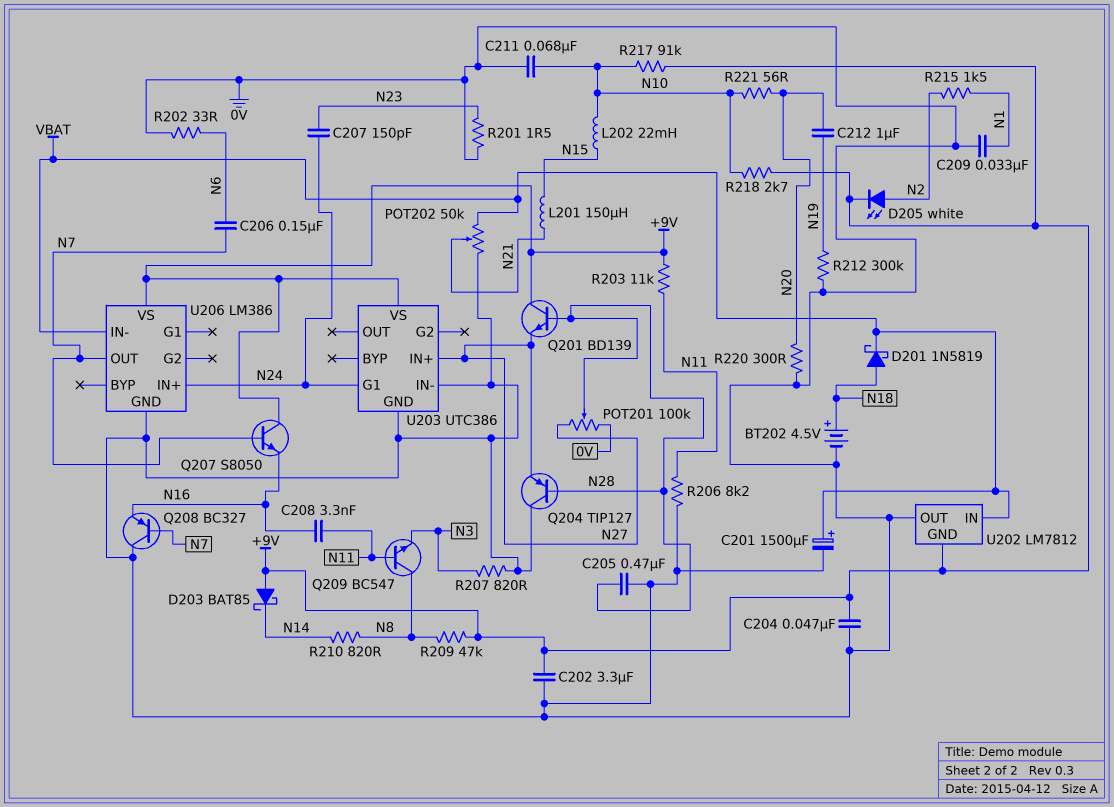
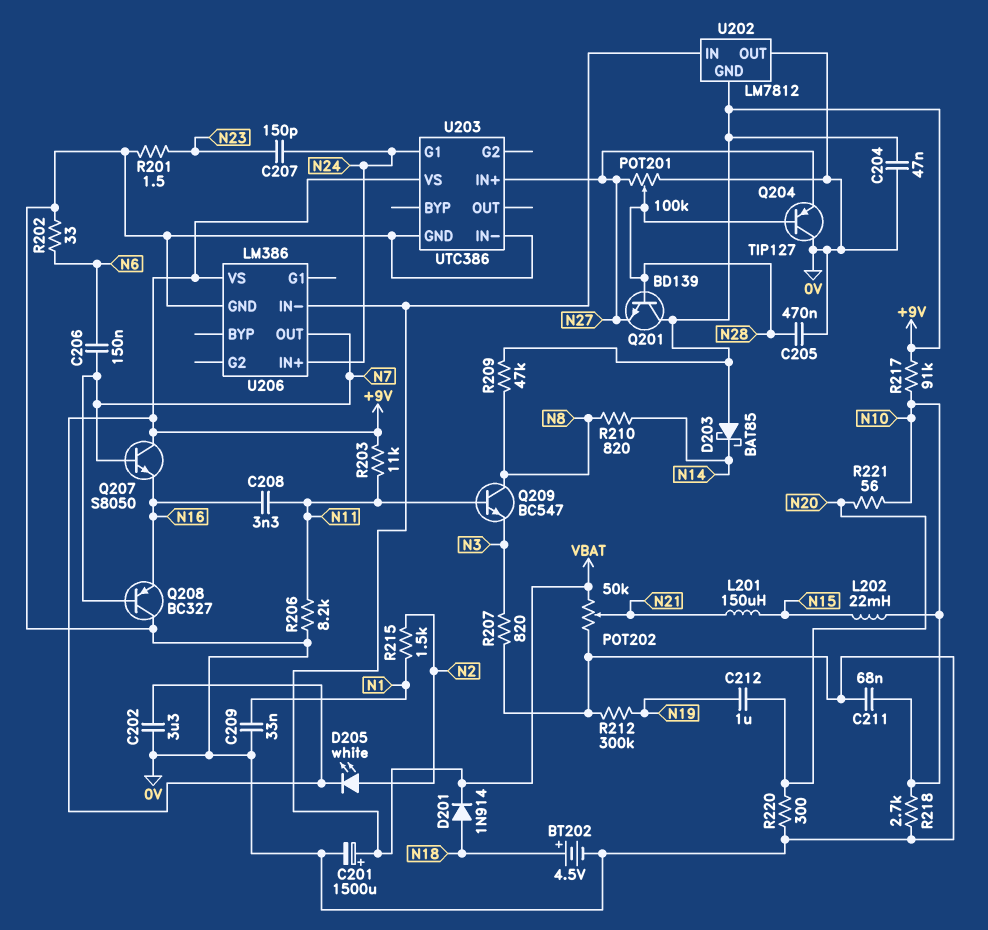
D201: schottky 1N5819 (A N18, K VBAT) -> diode 1N914 (A N18, K VBAT)
R218: 2.7k (+9V, N10) -> 2.7k (0V, N10)

